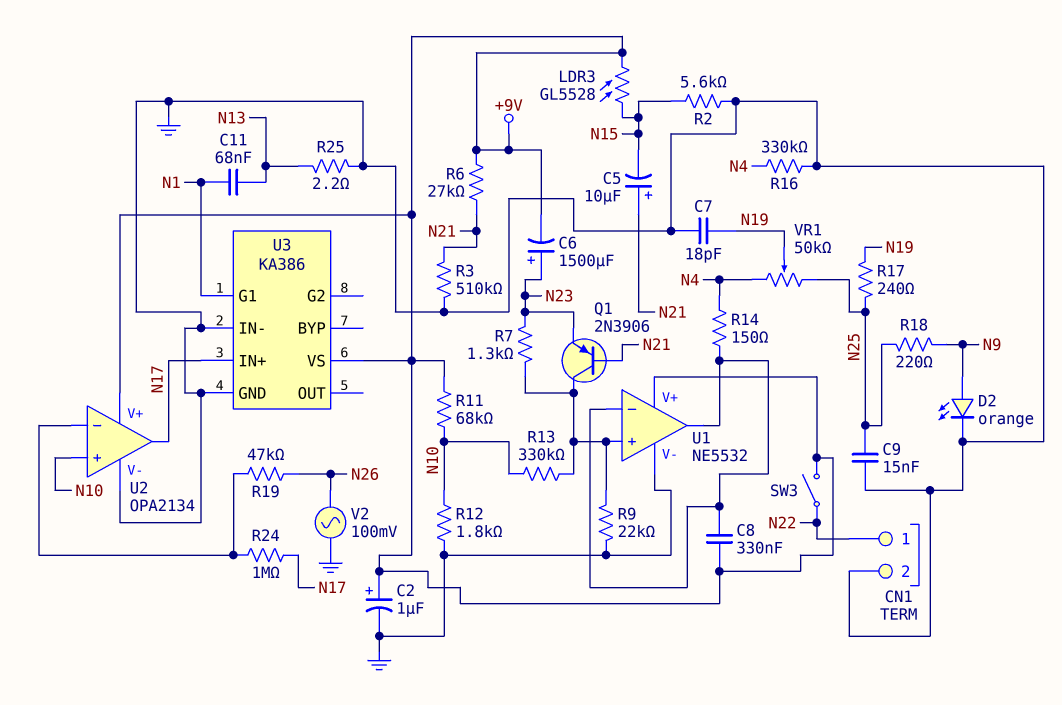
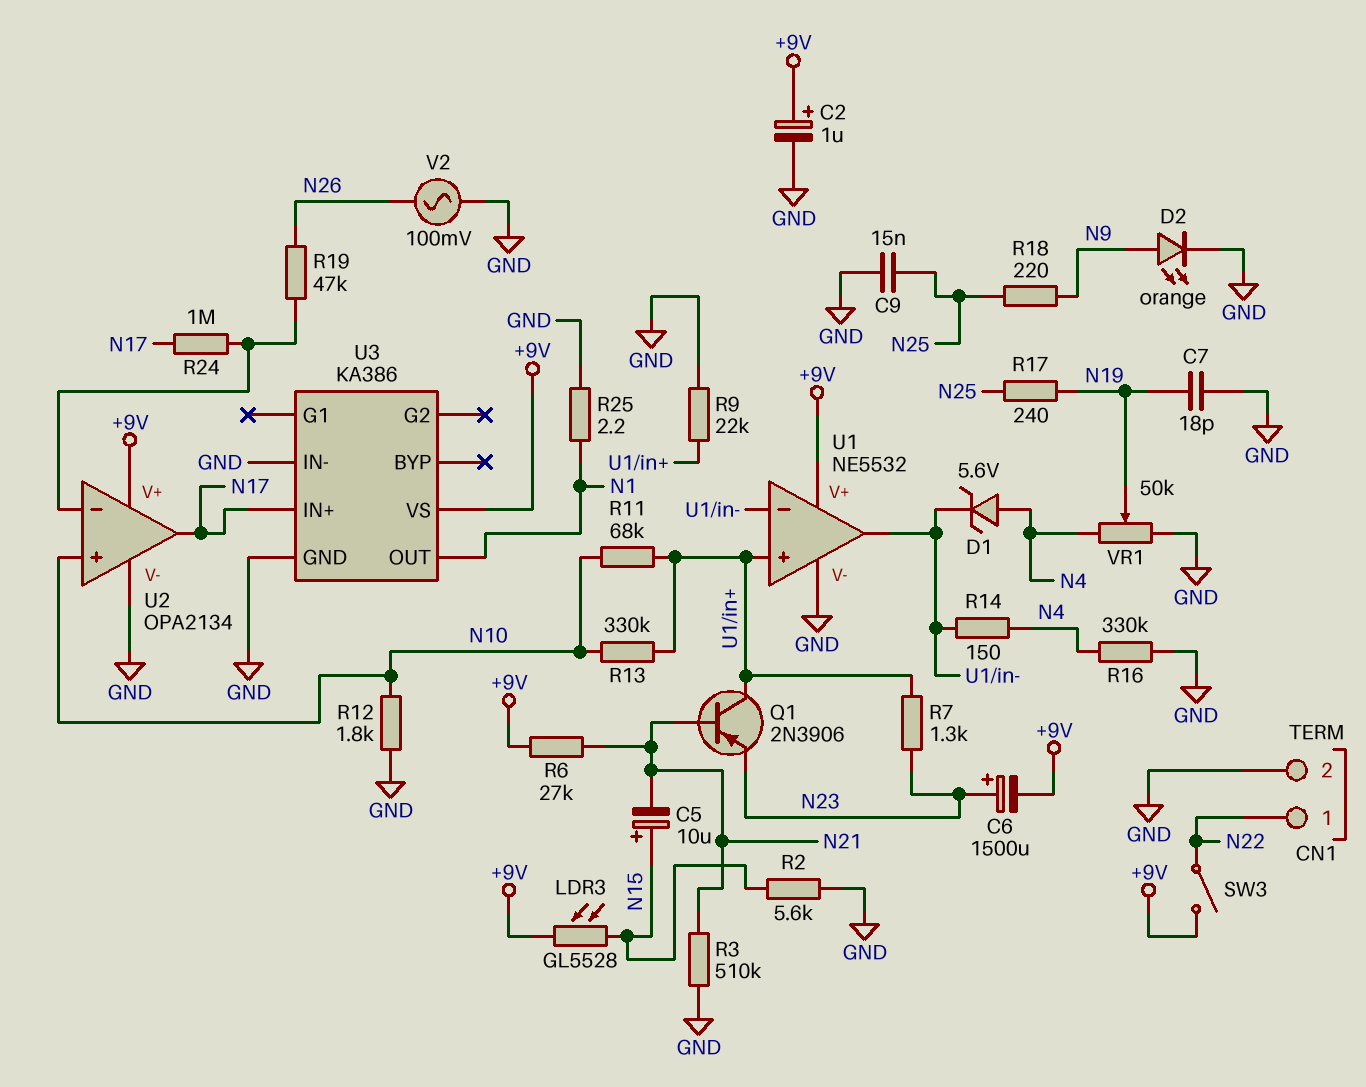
C5: 10uF (plus N21, minus N15) -> 10uF (plus N15, minus N21)
C8: 330nF (+9V, U1/in-) -> none
C11: 68nF (N1, N13) -> none
D1: none -> zener 5.6V (A N4, K U1/in-)
R11: 68k (+9V, N10) -> 68k (N10, U1/in+)
R25: 2.2 (GND, N13) -> 2.2 (GND, N1)
U3 pin G1: N1 -> none
U3 pin OUT: none -> N1
VR1: 50k (N4, N25, wiper N19) -> 50k (GND, N4, wiper N19)

